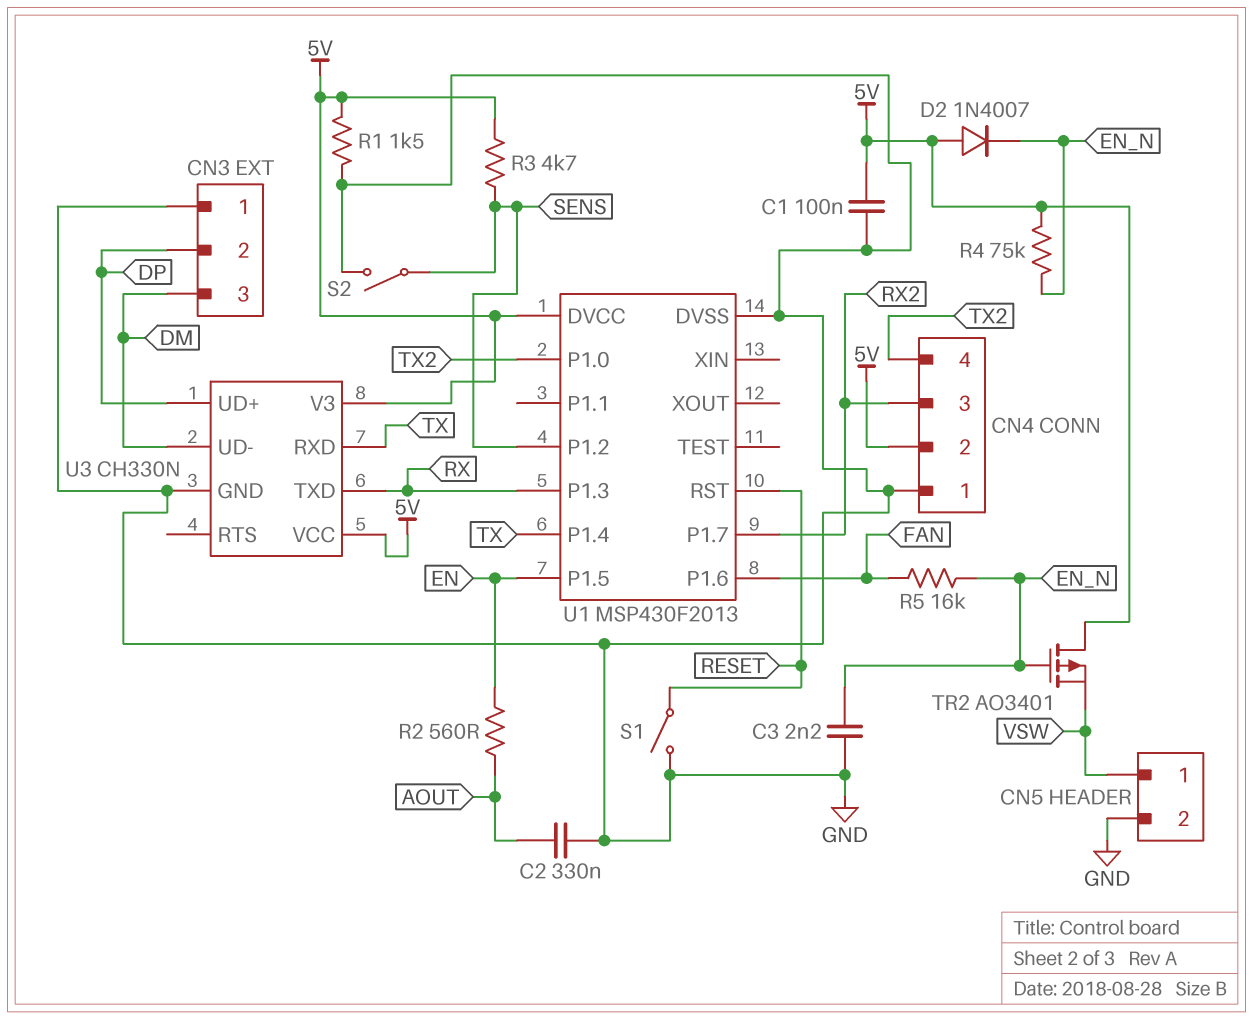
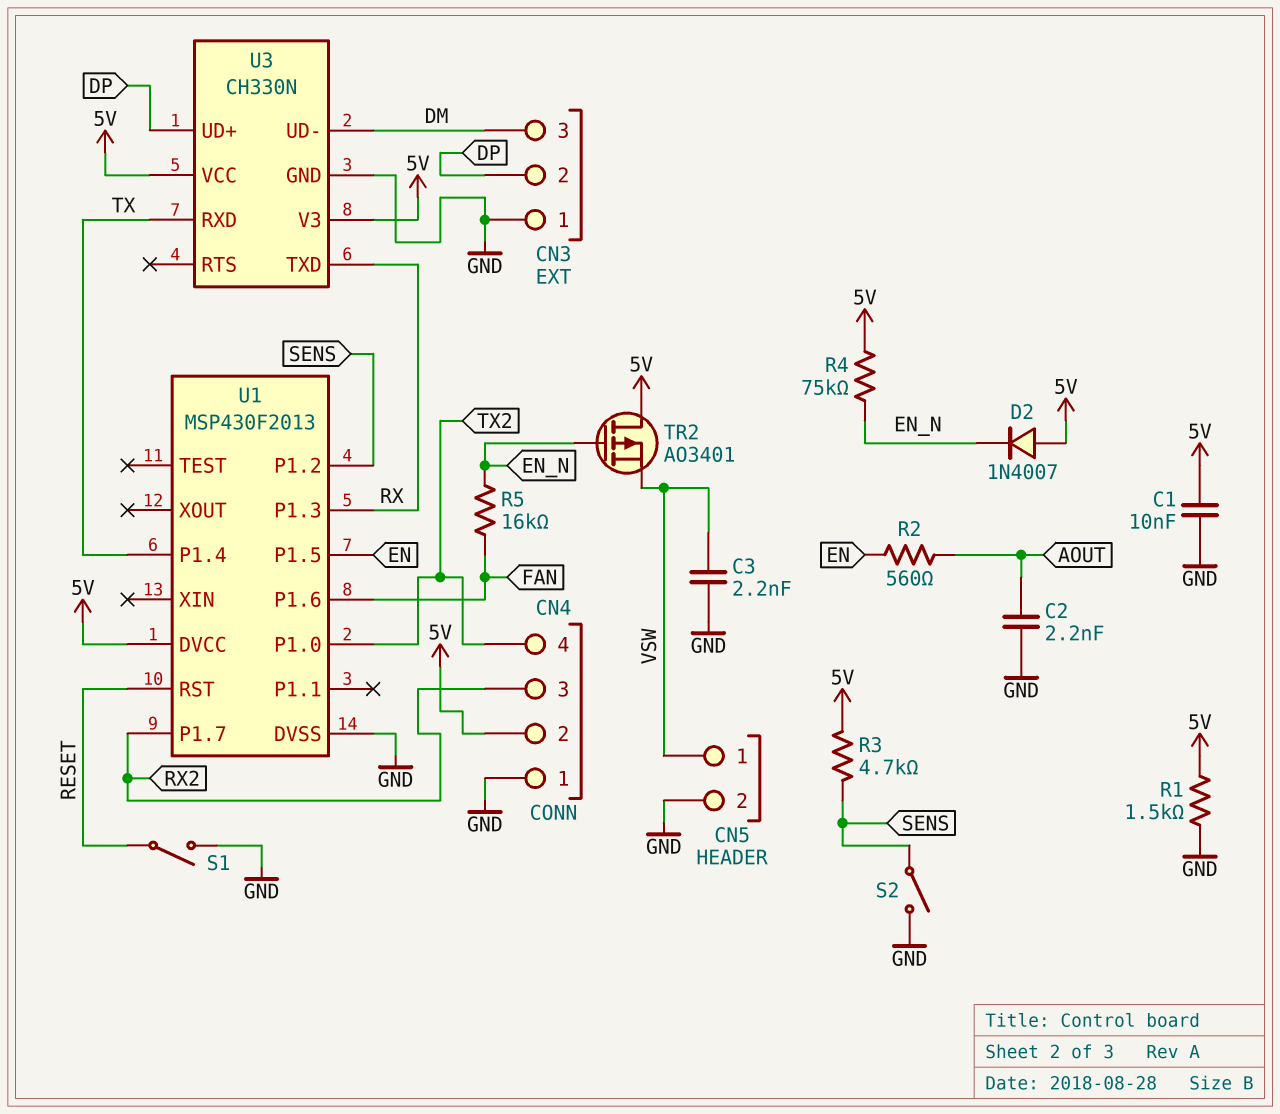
C1: 100nF (5V, GND) -> 10nF (5V, GND)
C2: 330nF (AOUT, GND) -> 2.2nF (AOUT, GND)
C3: 2.2nF (EN_N, GND) -> 2.2nF (GND, VSW)

